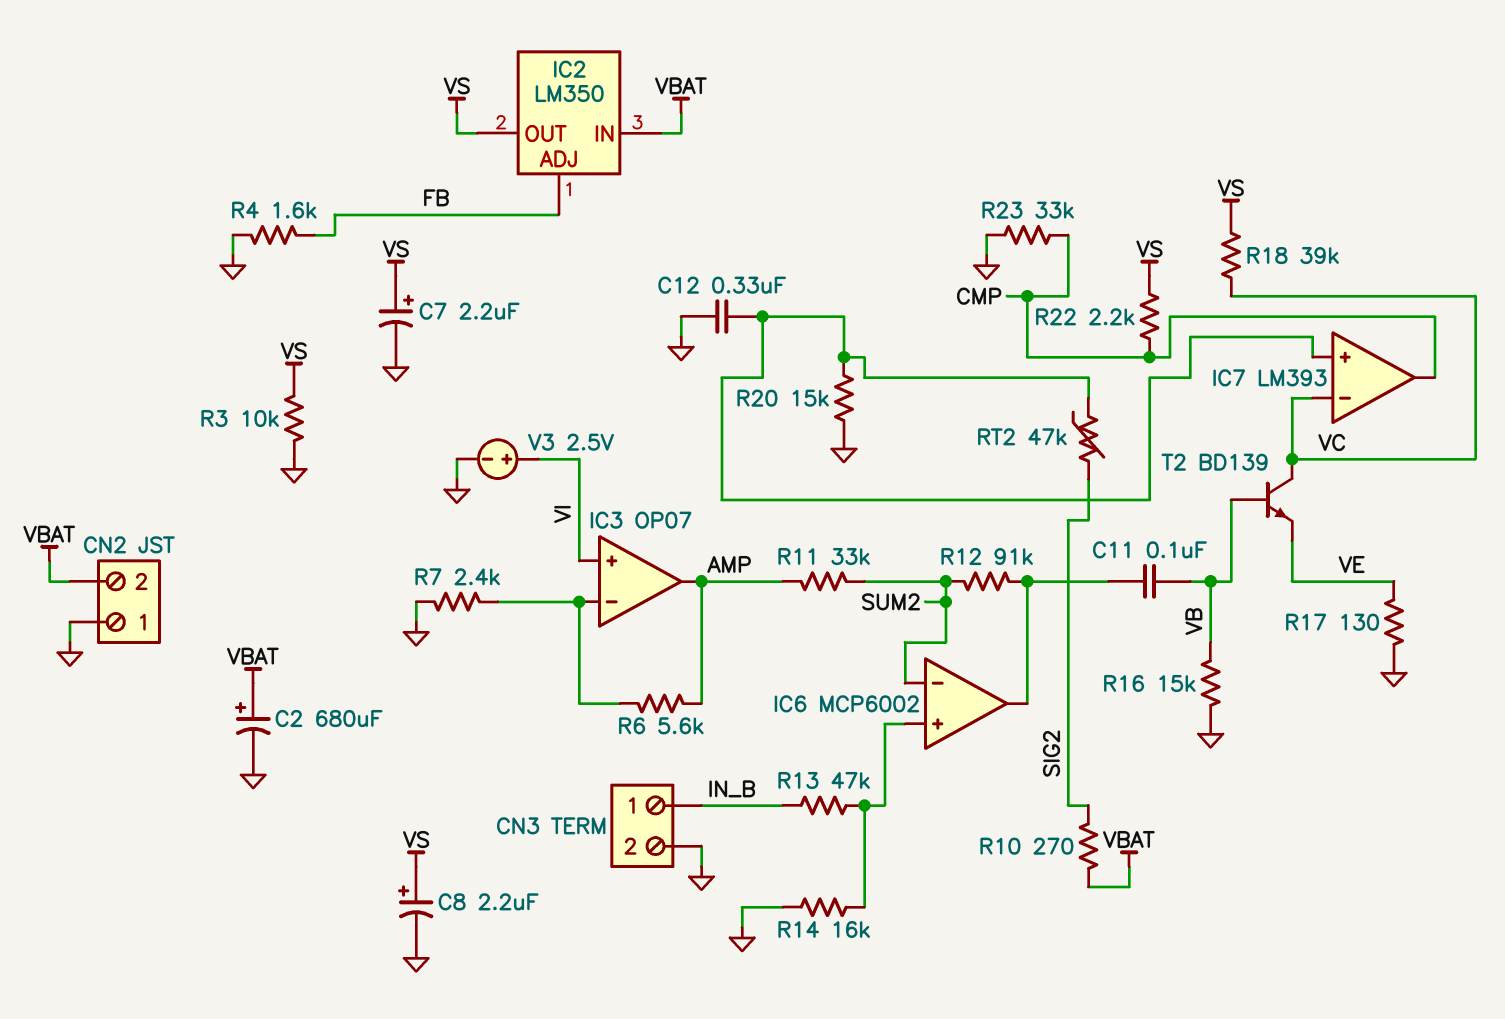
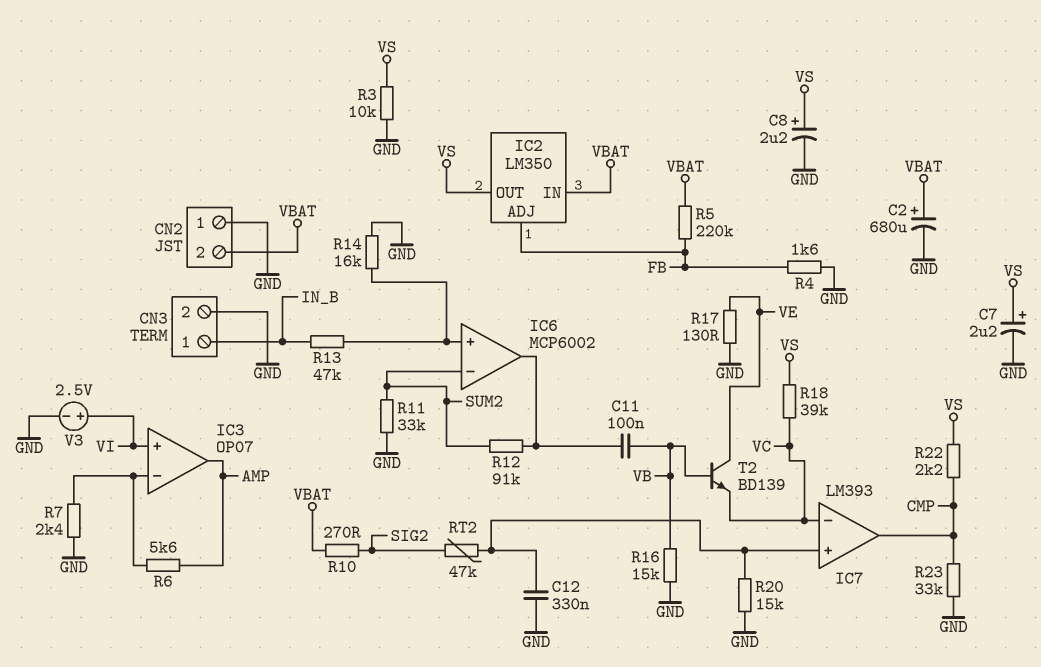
R5: none -> 220k (FB, VBAT)
R11: 33k (AMP, SUM2) -> 33k (GND, SUM2)
T2: NPN BD139 (B VB, C VC, E VE) -> NPN BD139 (B VB, C VE, E VC)

